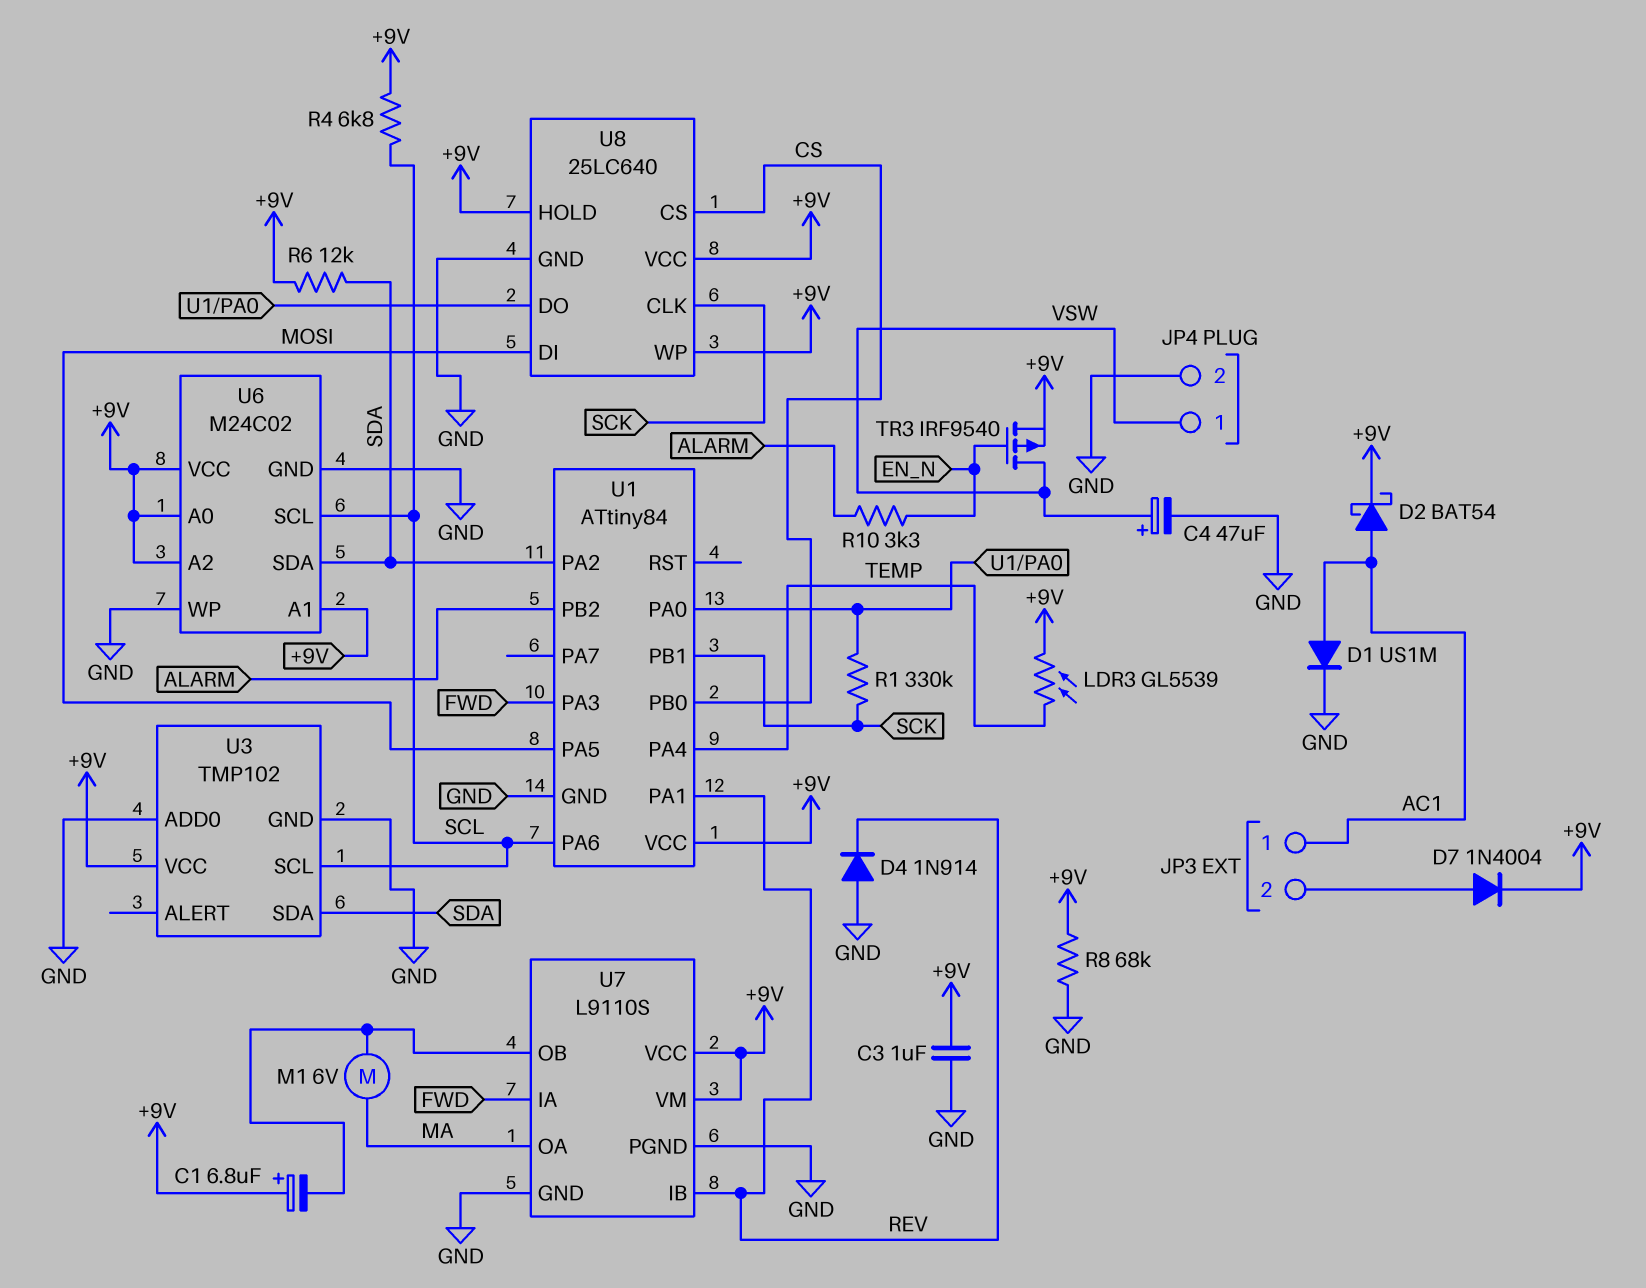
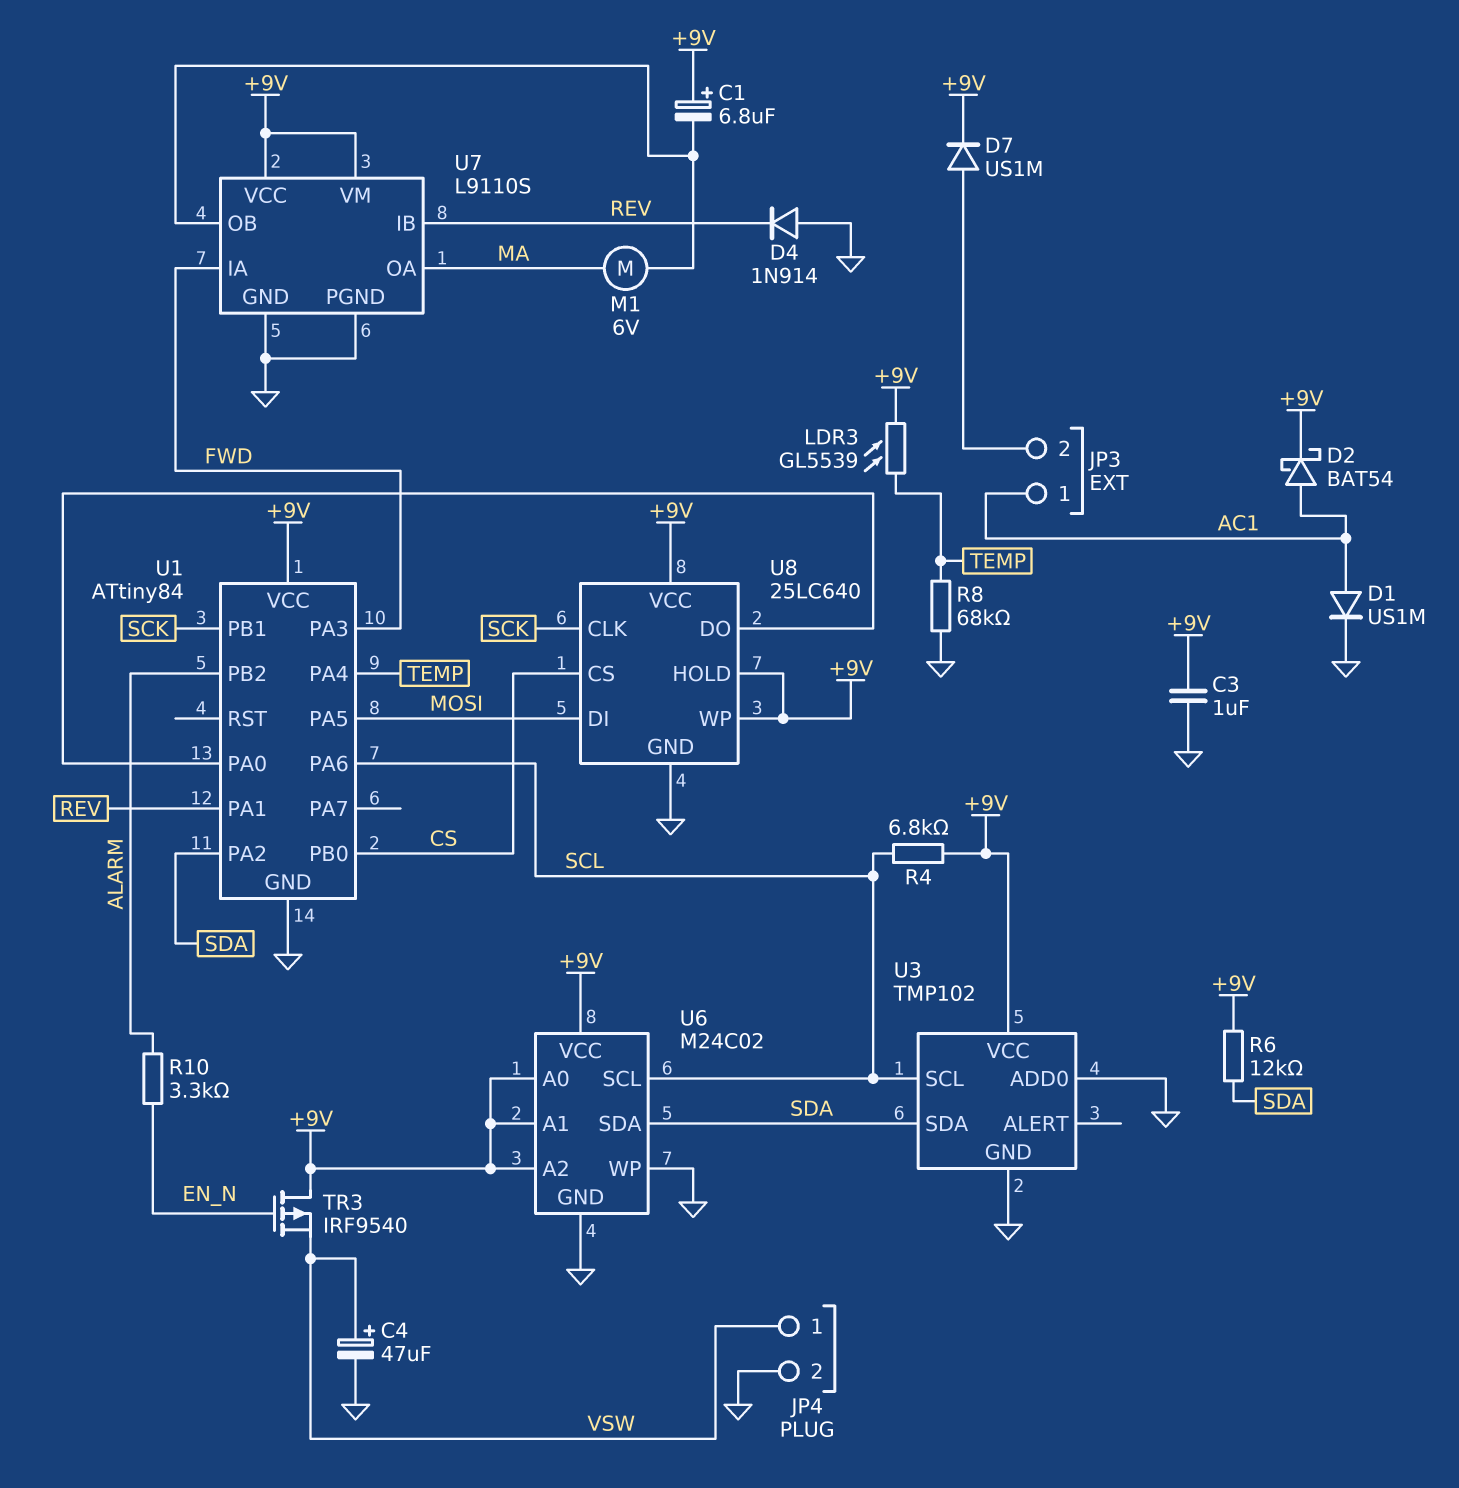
D7: diode 1N4004 (A JP3/2, K +9V) -> diode US1M (A JP3/2, K +9V)
R1: 330k (SCK, U1/PA0) -> none
R8: 68k (+9V, GND) -> 68k (GND, TEMP)
TR3: PMOS IRF9540 (G EN_N, D VSW, S +9V) -> PMOS IRF9540 (G EN_N, D +9V, S VSW)

